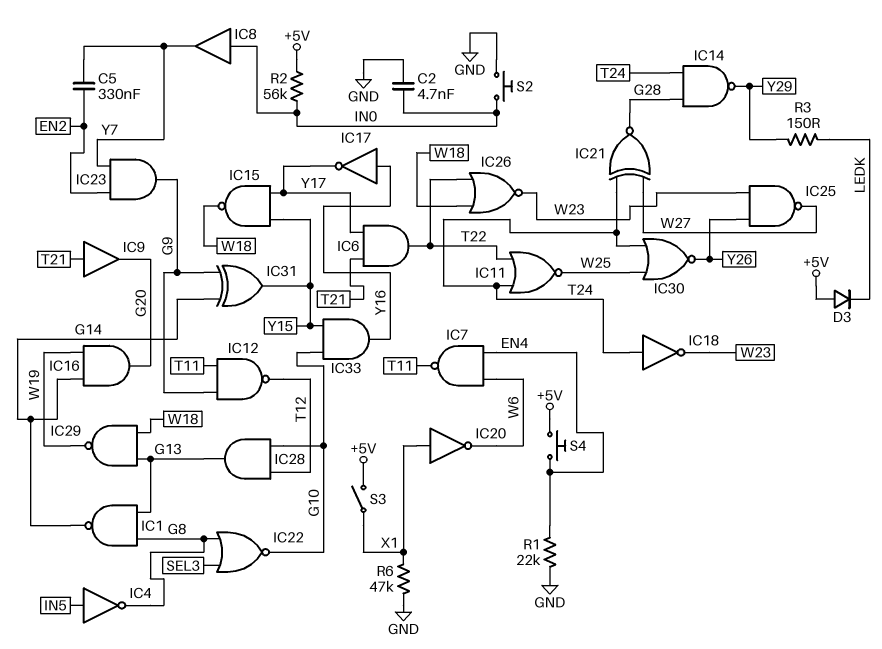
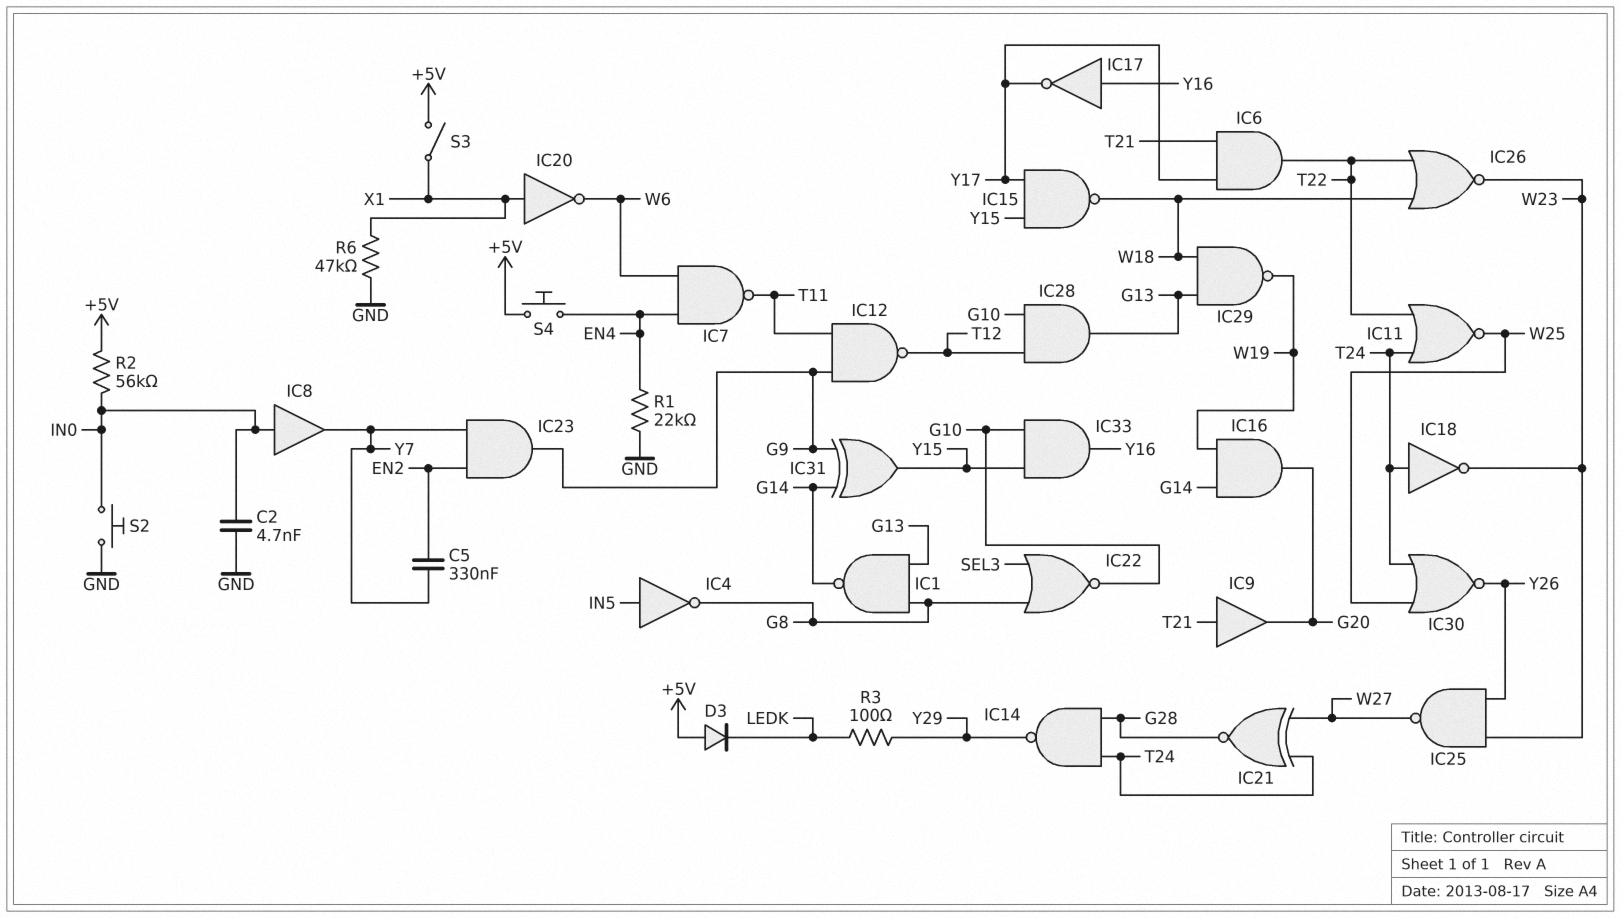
R3: 150 (LEDK, Y29) -> 100 (LEDK, Y29)

